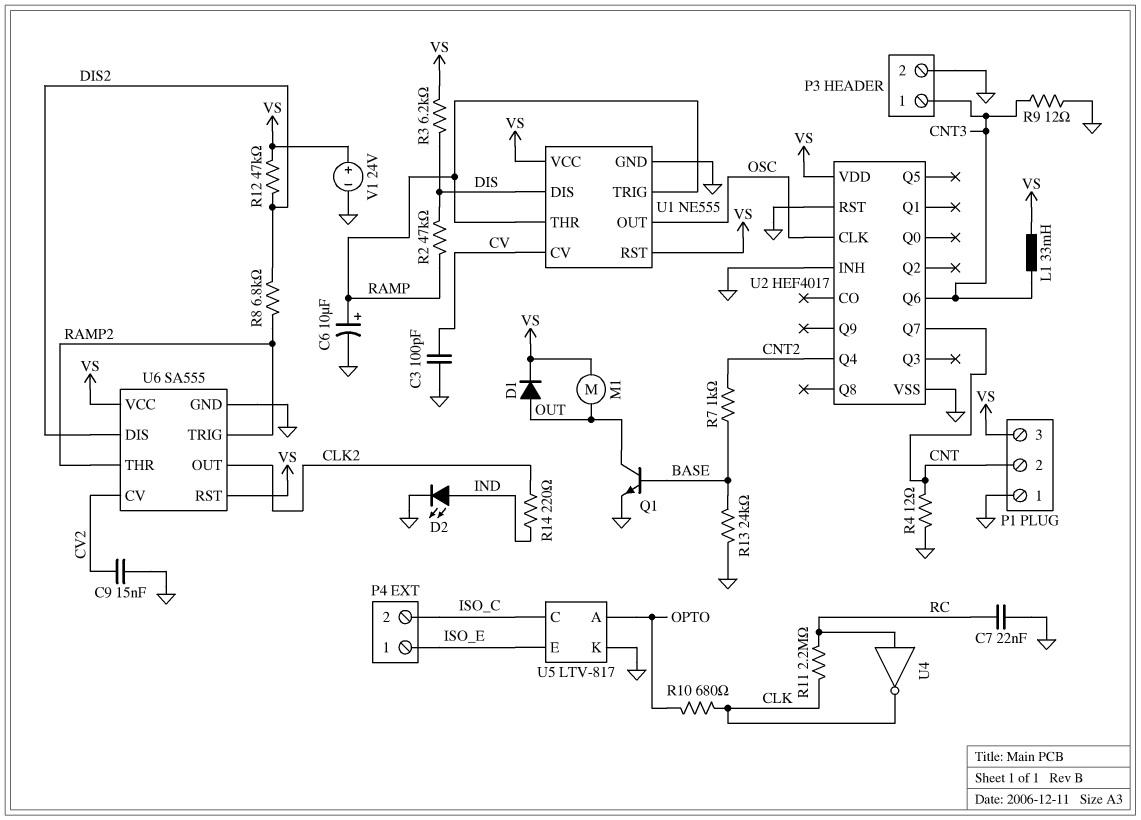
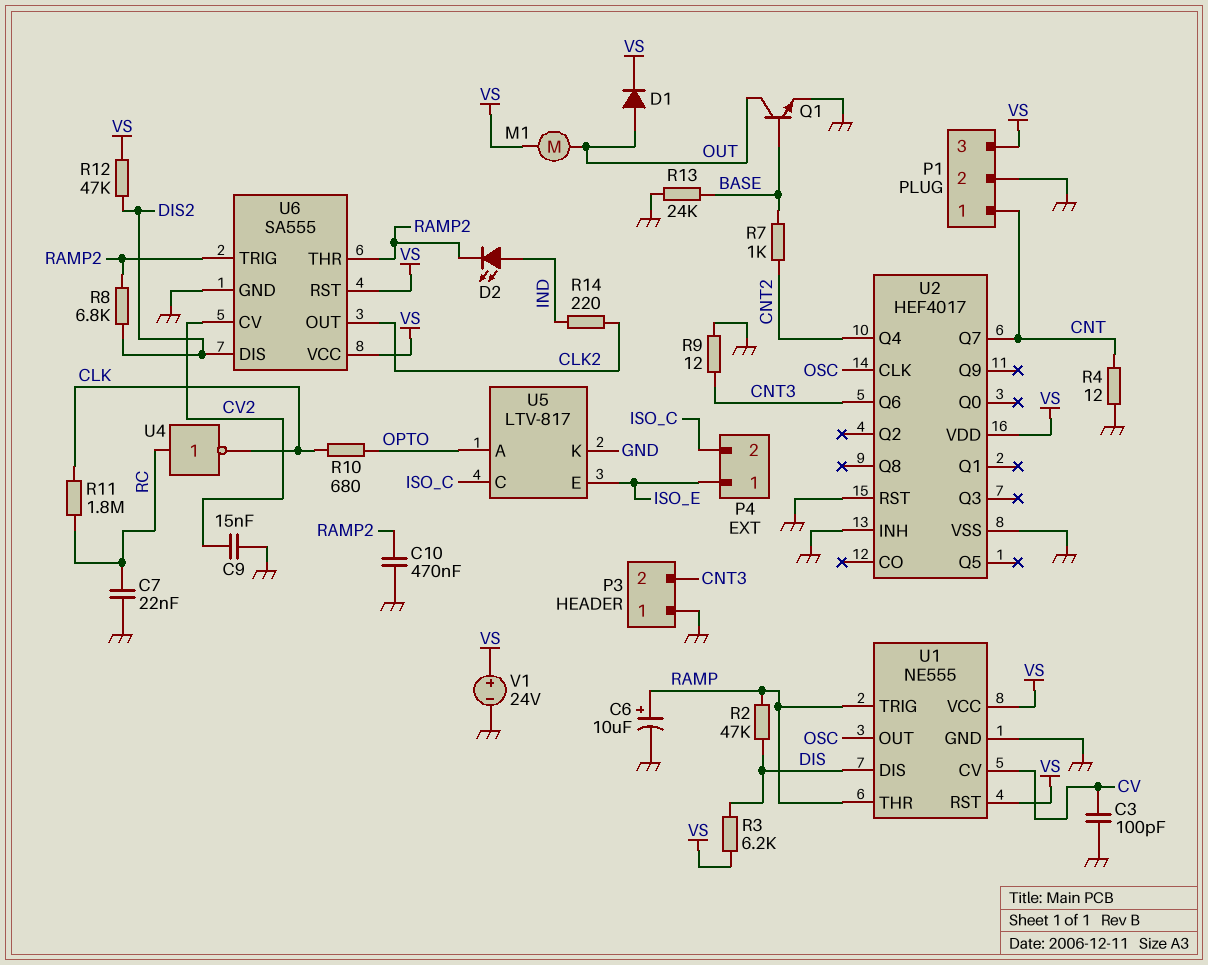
C10: none -> 470nF (GND, RAMP2)
D2: LED (A IND, K GND) -> LED (A IND, K RAMP2)
L1: 33mH (CNT3, VS) -> none
P1 pin 1: GND -> CNT
P1 pin 2: CNT -> GND
P3 pin 1: CNT3 -> GND
P3 pin 2: GND -> CNT3
R11: 2.2M (CLK, RC) -> 1.8M (CLK, RC)

